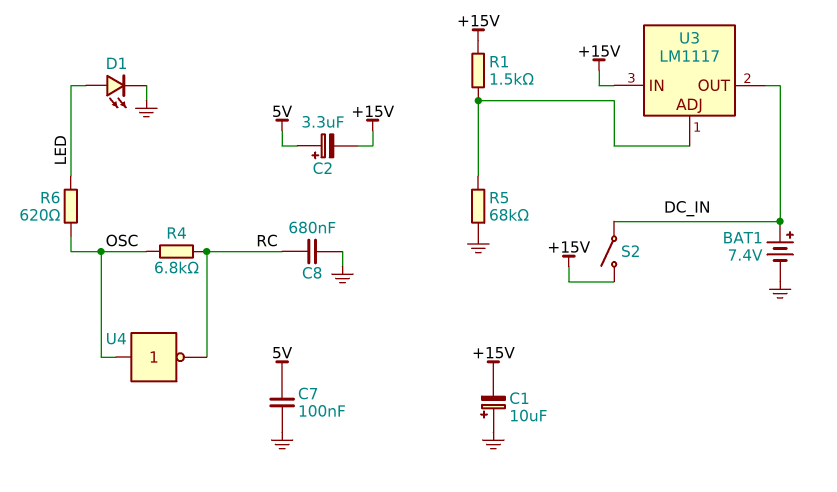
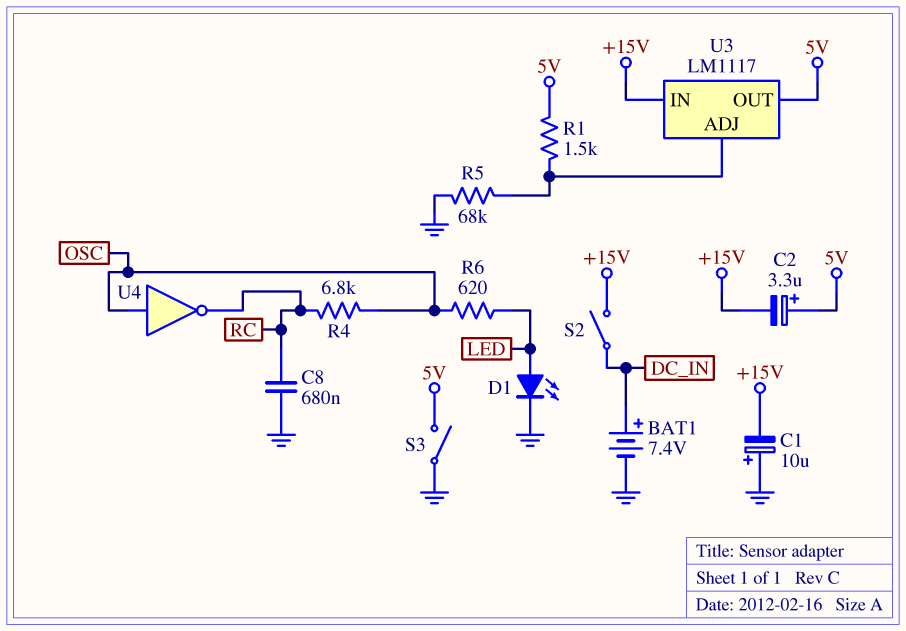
C7: 100nF (5V, GND) -> none
R1: 1.5k (+15V, U3/ADJ) -> 1.5k (5V, U3/ADJ)
S3: none -> switch (5V, GND)
U3 pin OUT: DC_IN -> 5V

